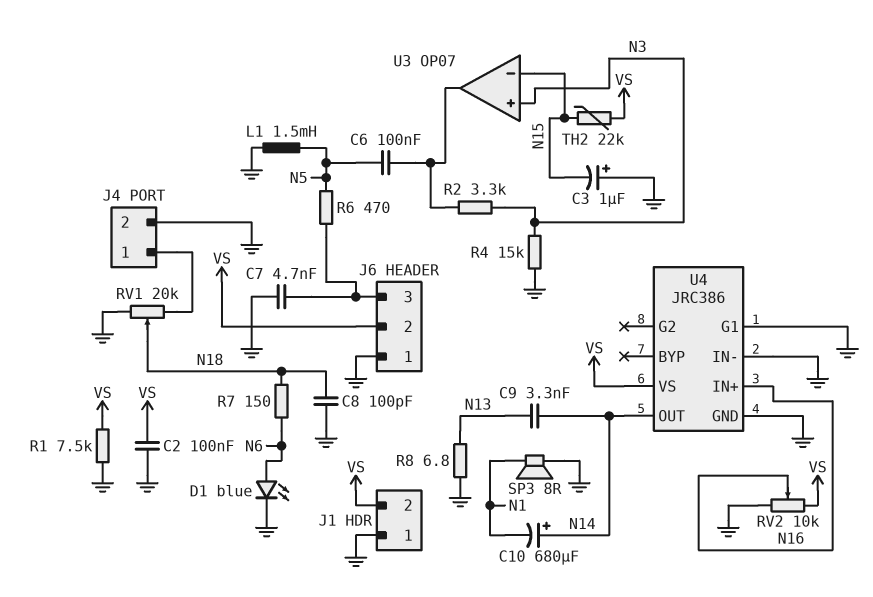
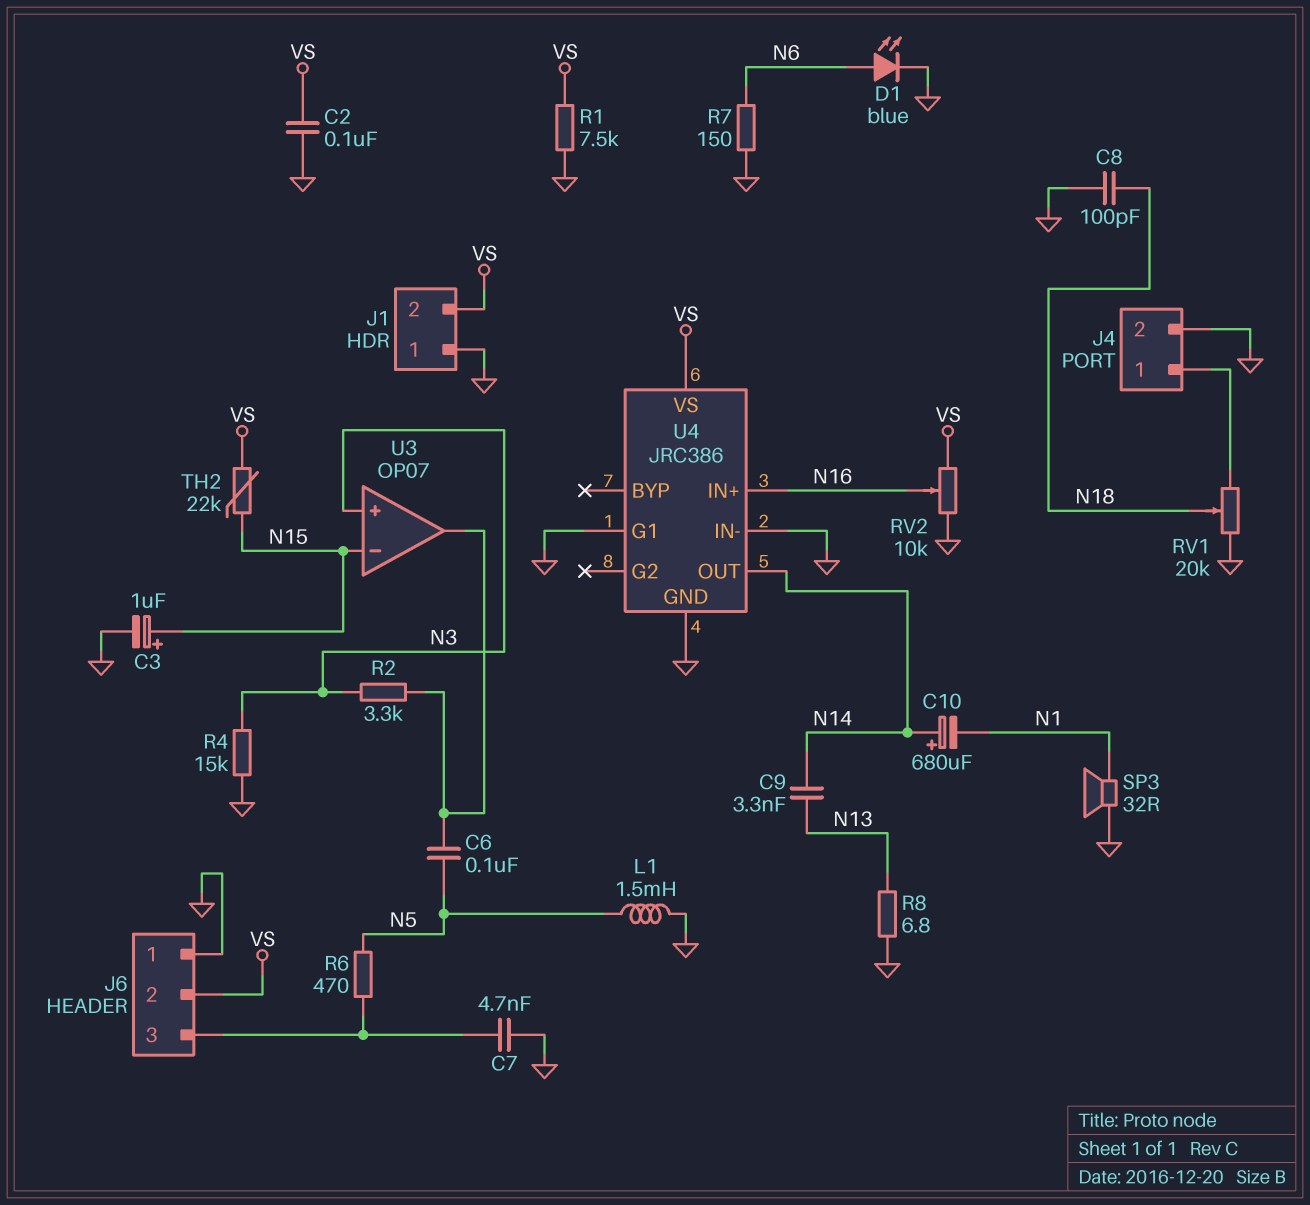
C3: 1uF (plus GND, minus N15) -> 1uF (plus N15, minus GND)
R7: 150 (N6, N18) -> 150 (GND, N6)
SP3: speaker 8R (GND, N1) -> speaker 32R (GND, N1)

